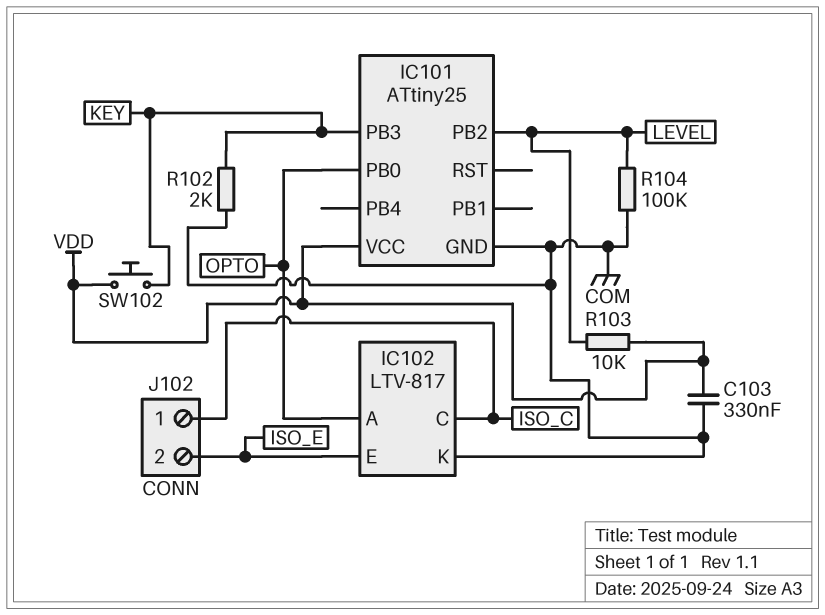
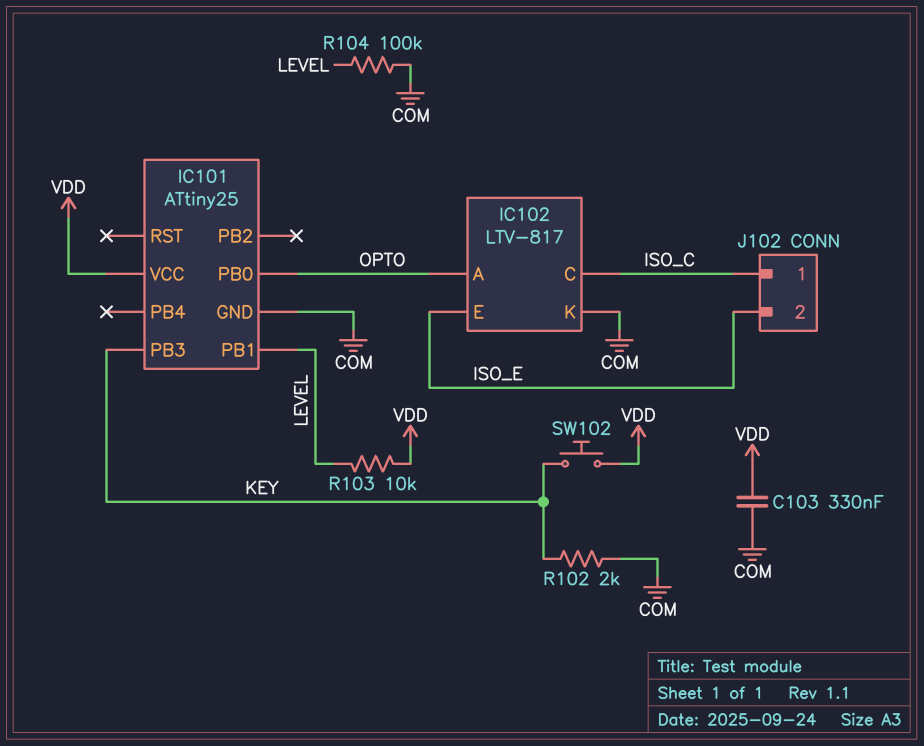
IC101 pin PB1: none -> LEVEL
IC101 pin PB2: LEVEL -> none

